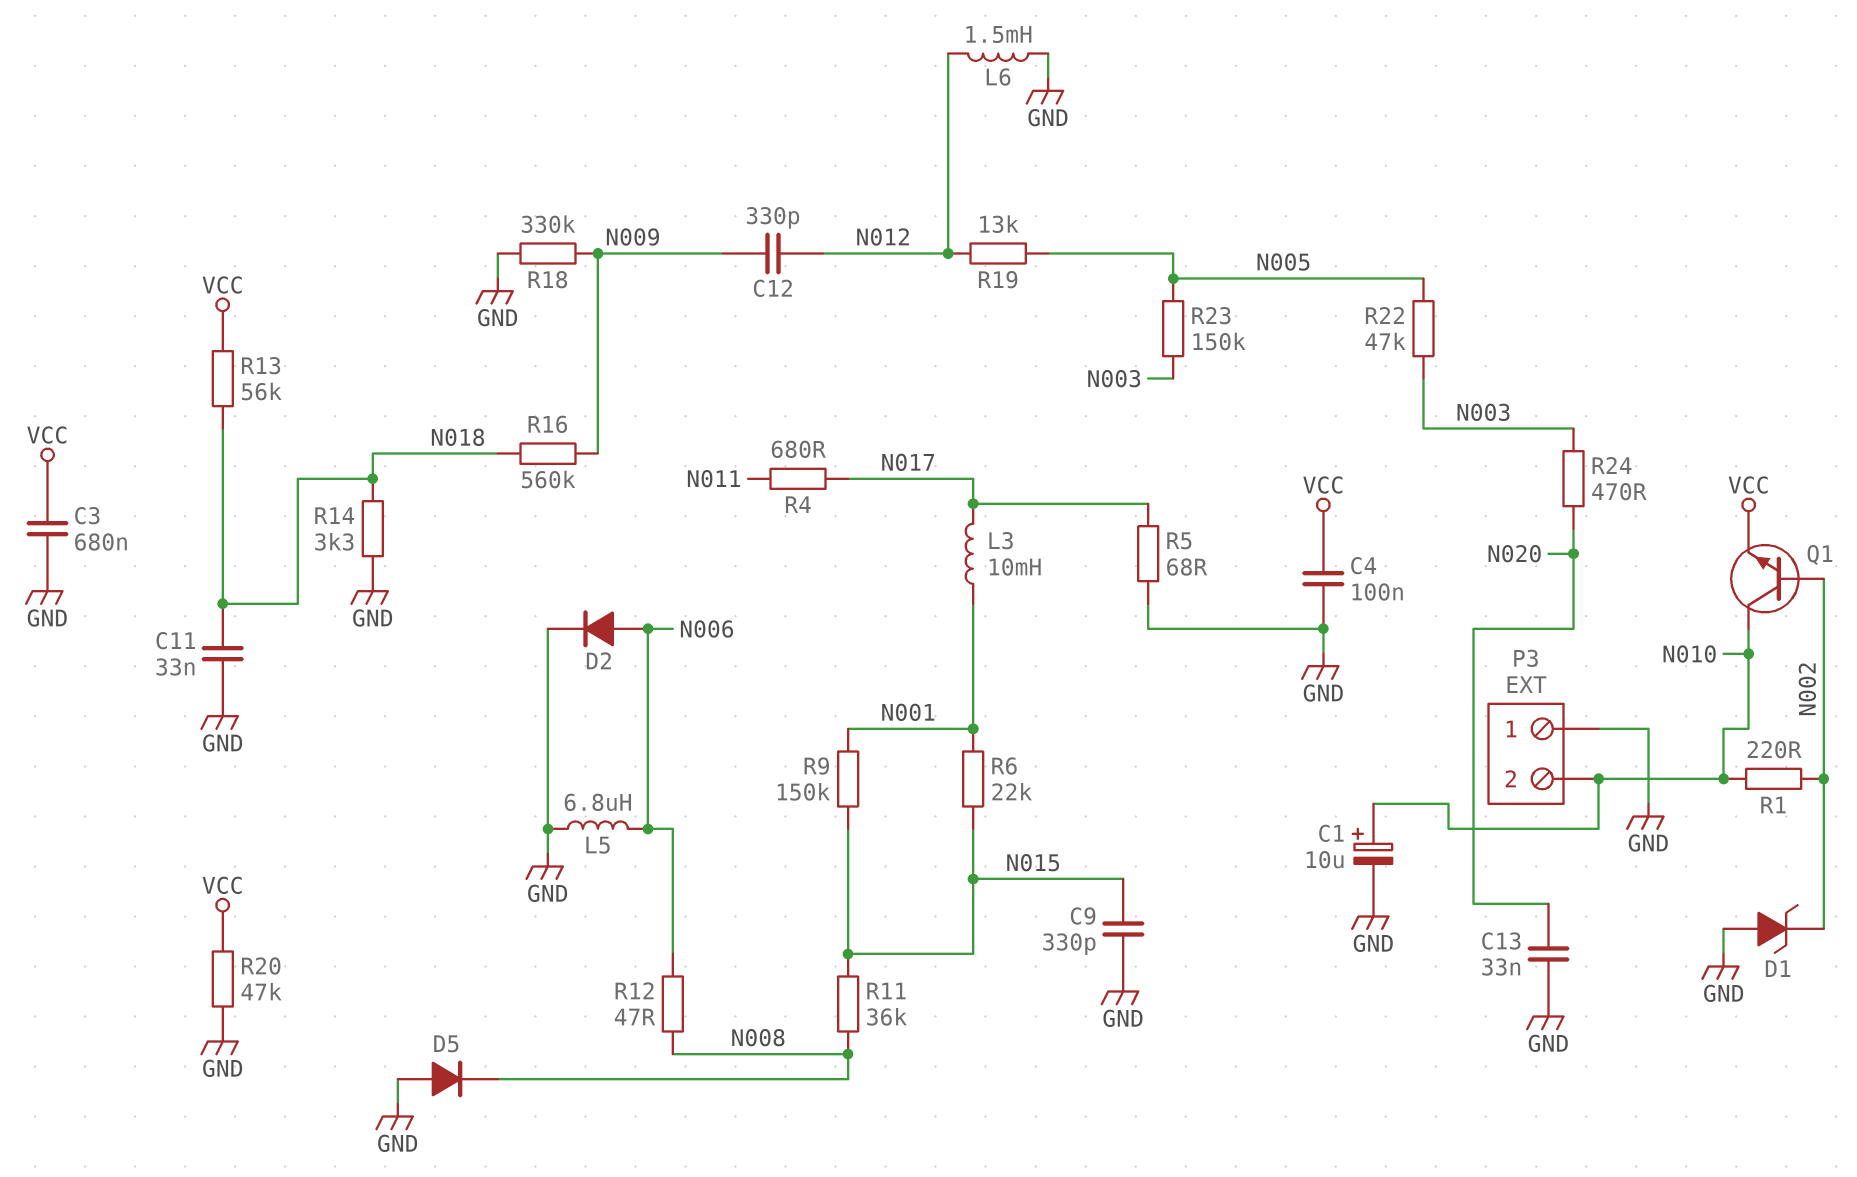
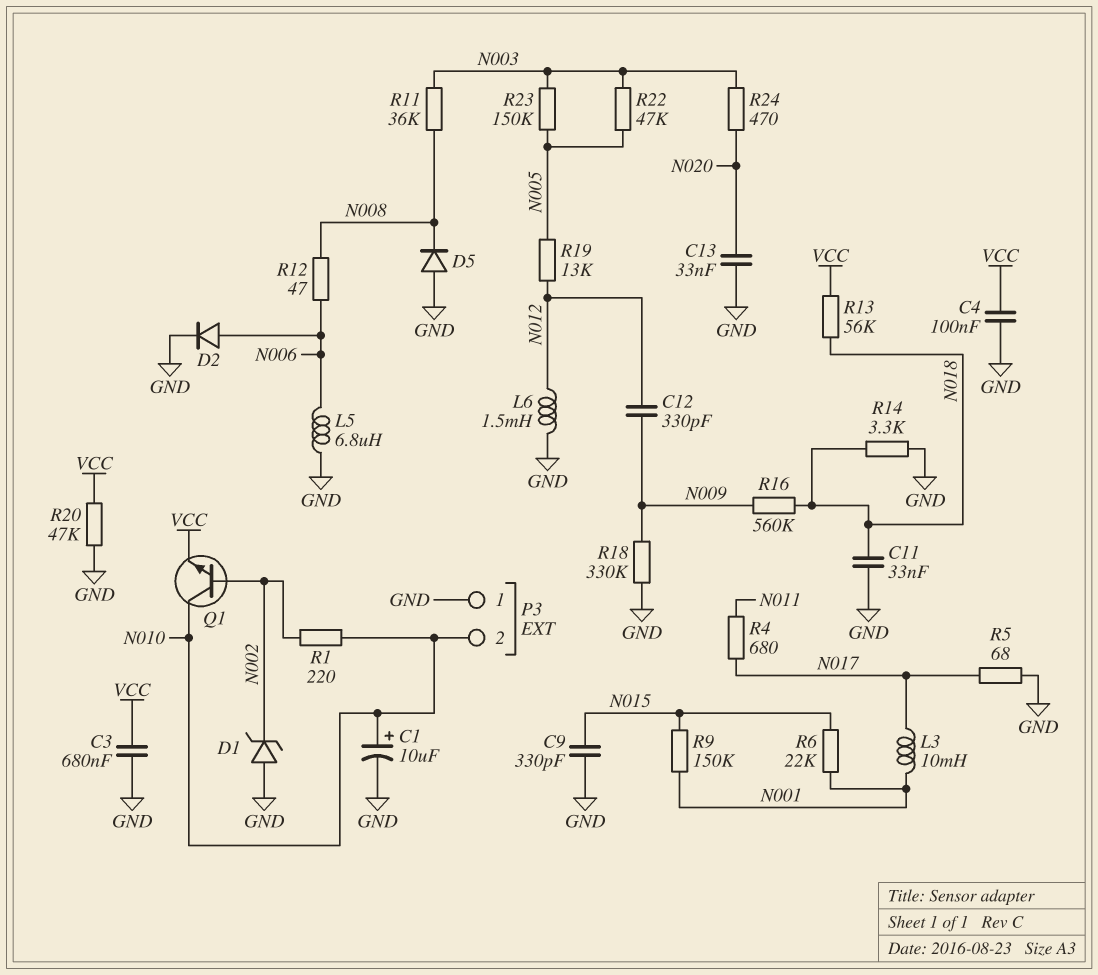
R11: 36k (N008, N015) -> 36k (N003, N008)

